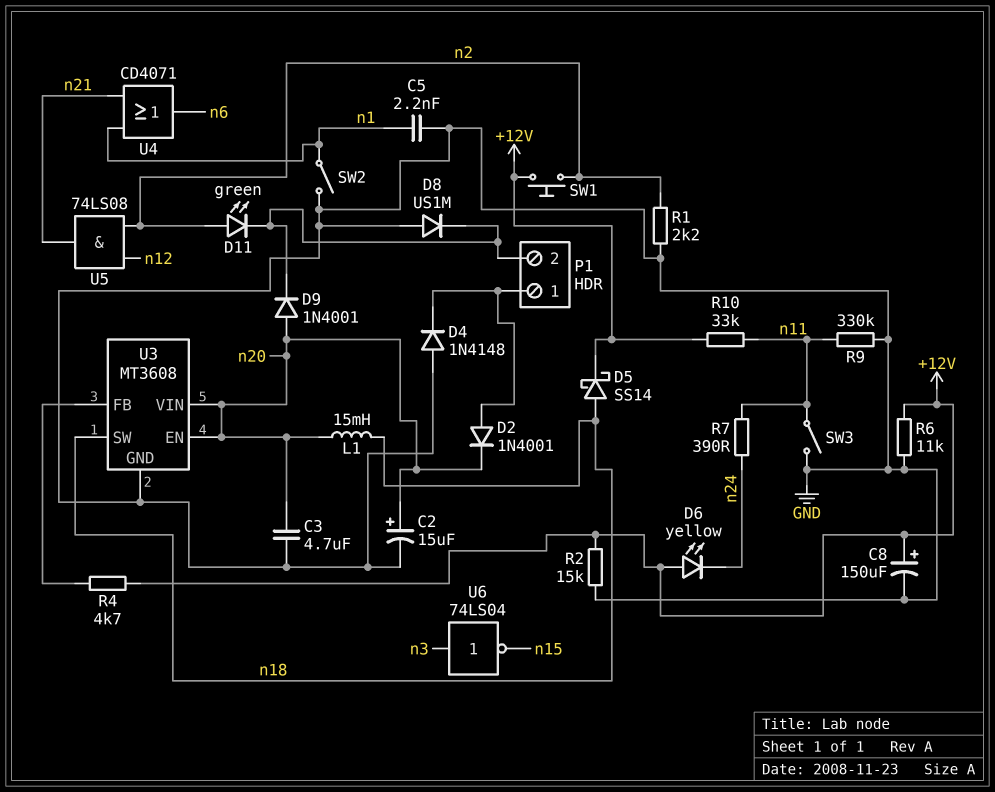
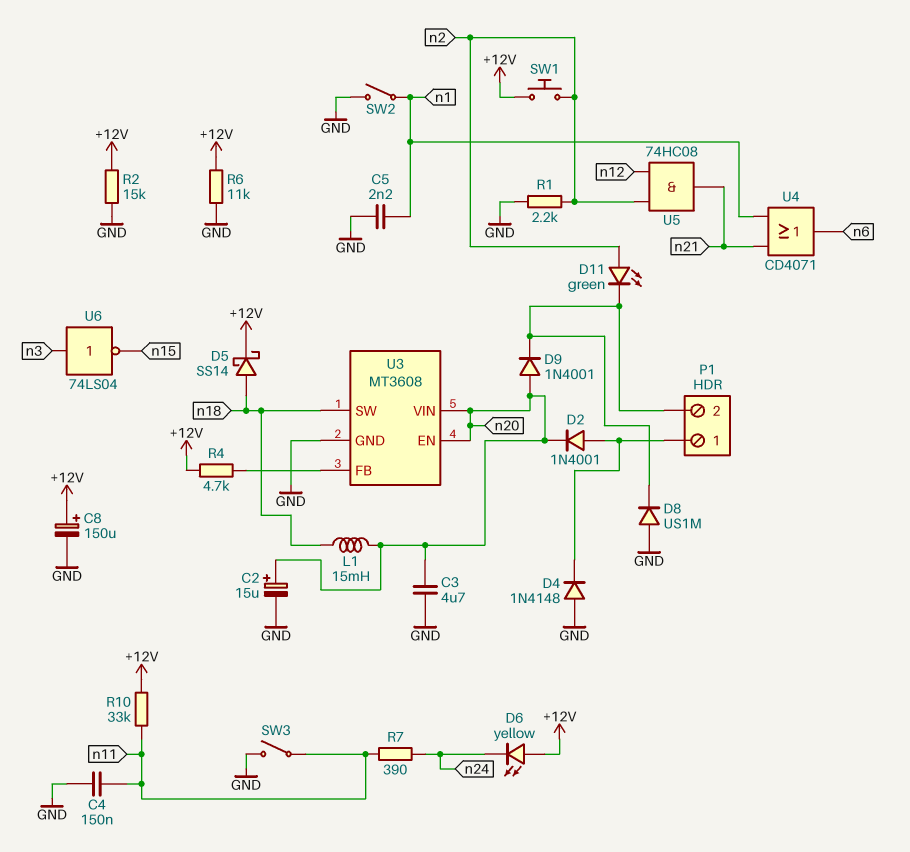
C4: none -> 150nF (GND, n11)
R9: 330k (GND, n11) -> none
U5: AND 74LS08 (in n2, in n12, out n21) -> AND 74HC08 (in n2, in n12, out n21)

